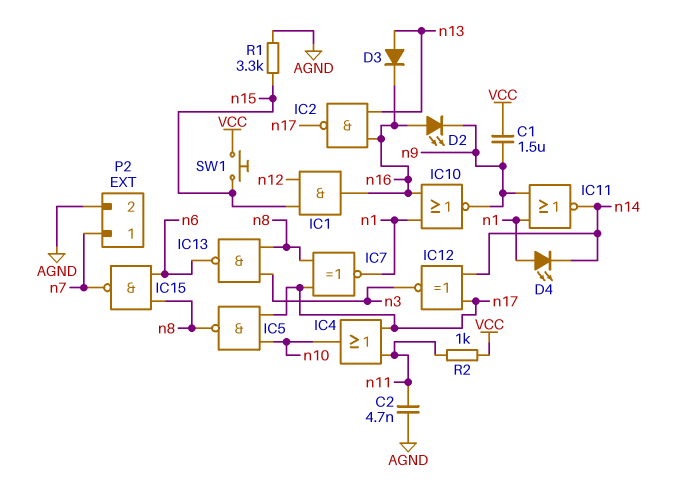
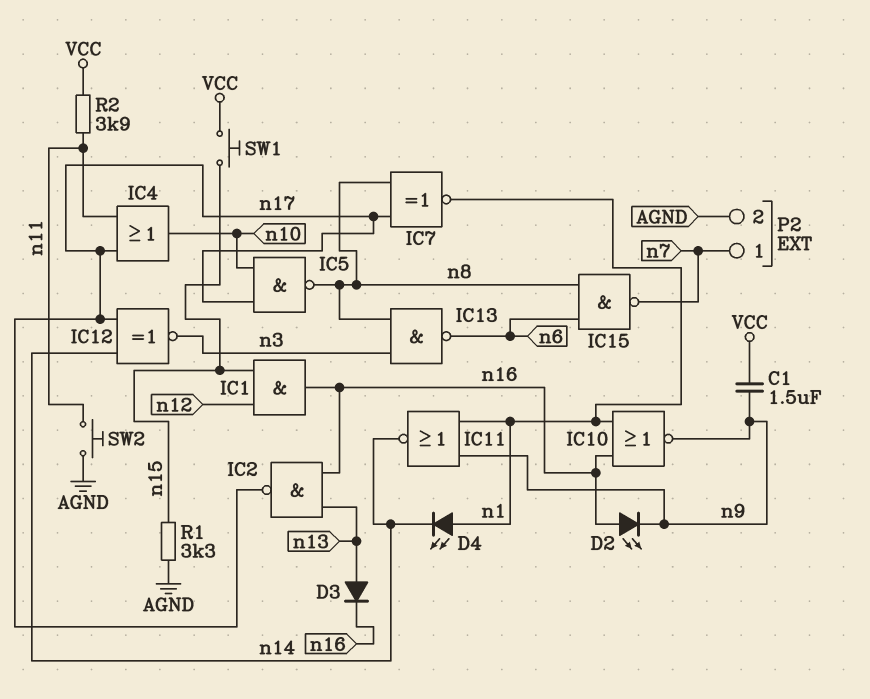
C2: 4.7nF (AGND, n11) -> none
R2: 1k (VCC, n11) -> 3.9k (VCC, n11)
SW2: none -> button (AGND, n11)

